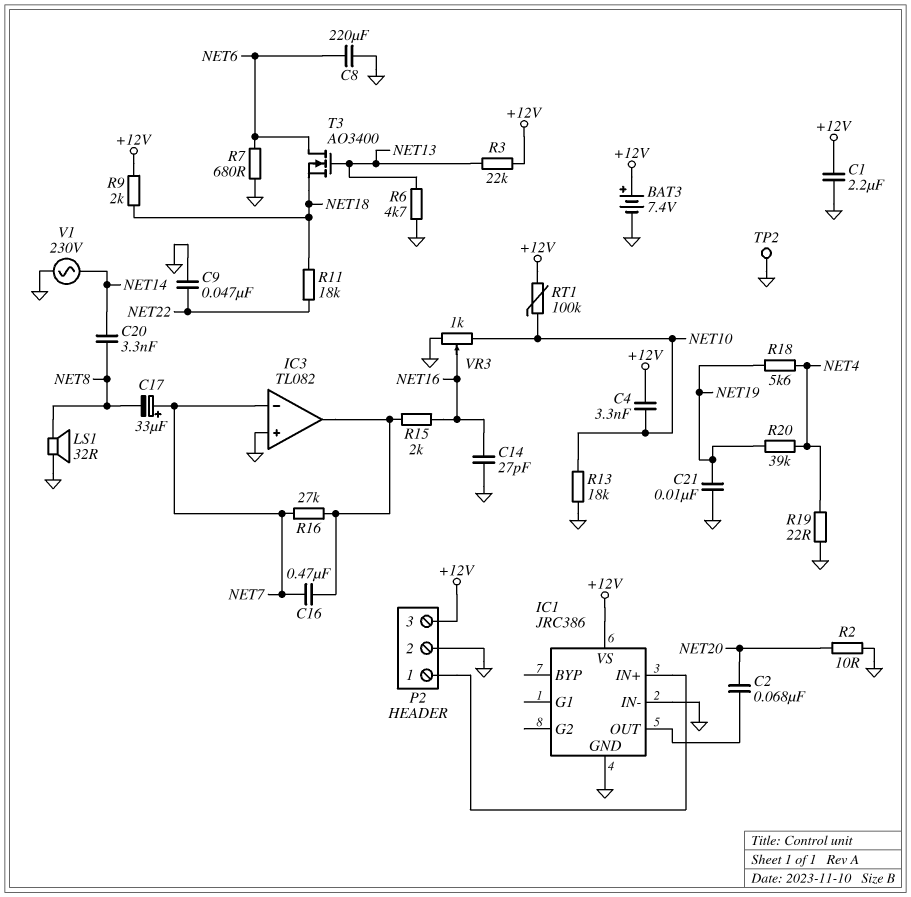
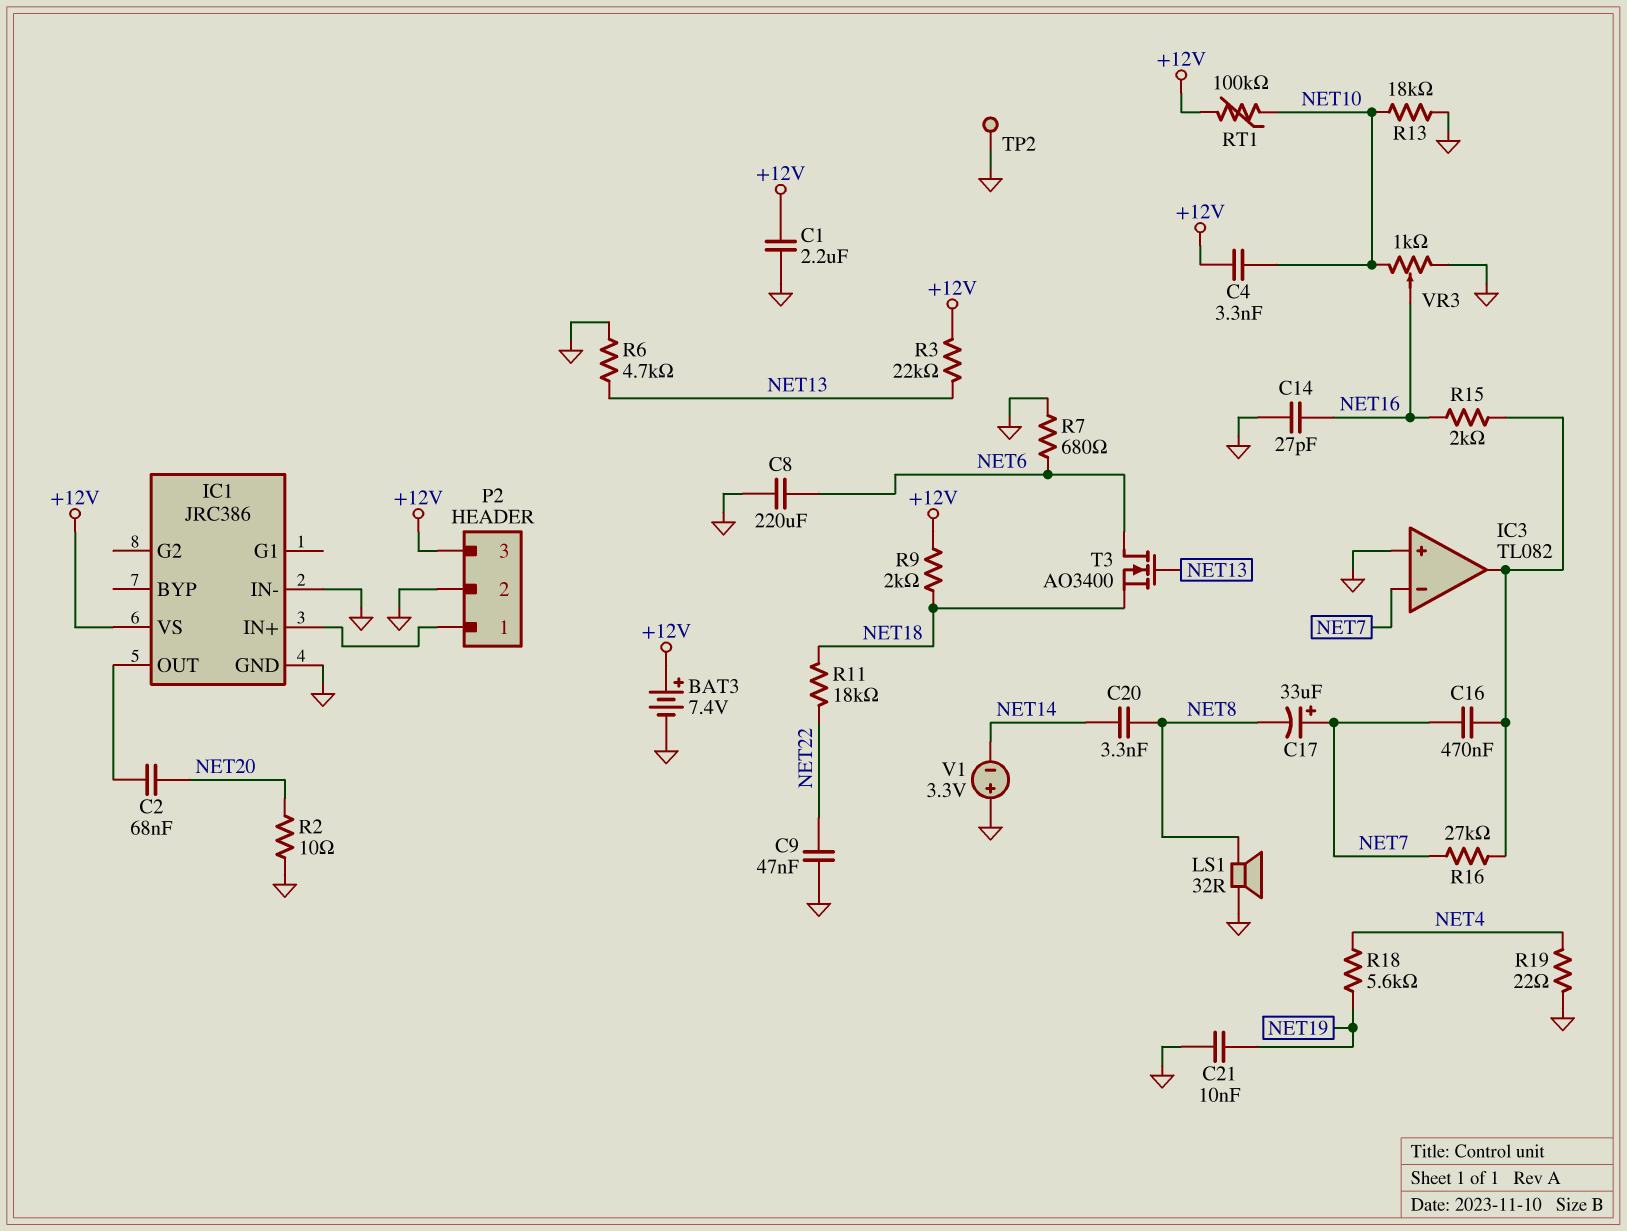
R20: 39k (NET4, NET19) -> none
V1: AC 230V (GND, NET14) -> 3.3V (plus GND, minus NET14)

